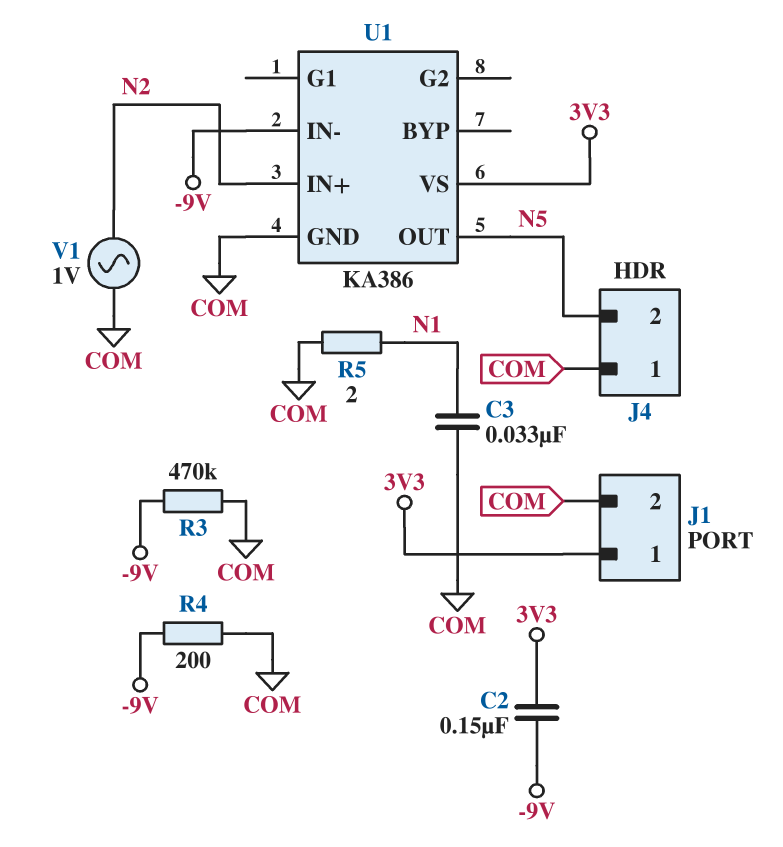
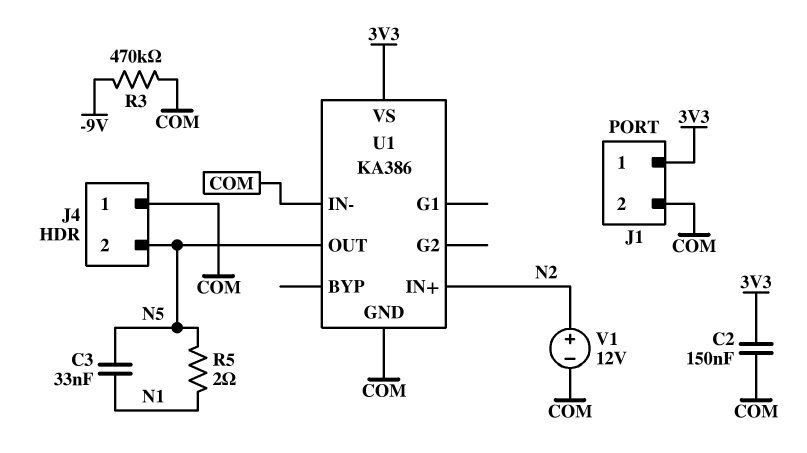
C2: 150nF (-9V, 3V3) -> 150nF (3V3, COM)
C3: 33nF (COM, N1) -> 33nF (N1, N5)
R4: 200 (-9V, COM) -> none
R5: 2 (COM, N1) -> 2 (N1, N5)
U1 pin IN-: -9V -> COM
V1: AC 1V (COM, N2) -> 12V (plus N2, minus COM)

